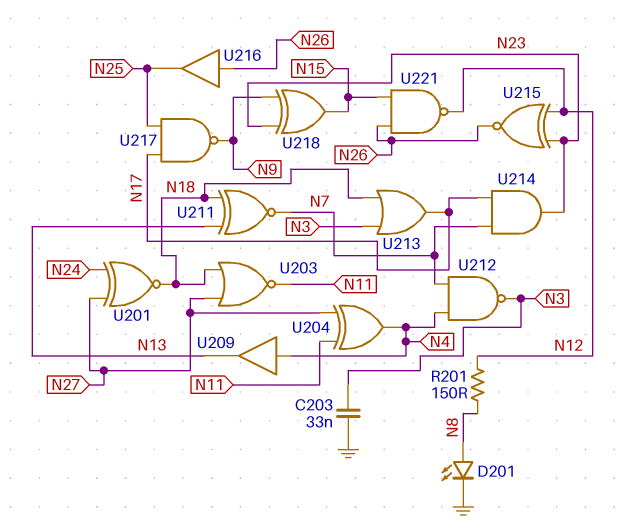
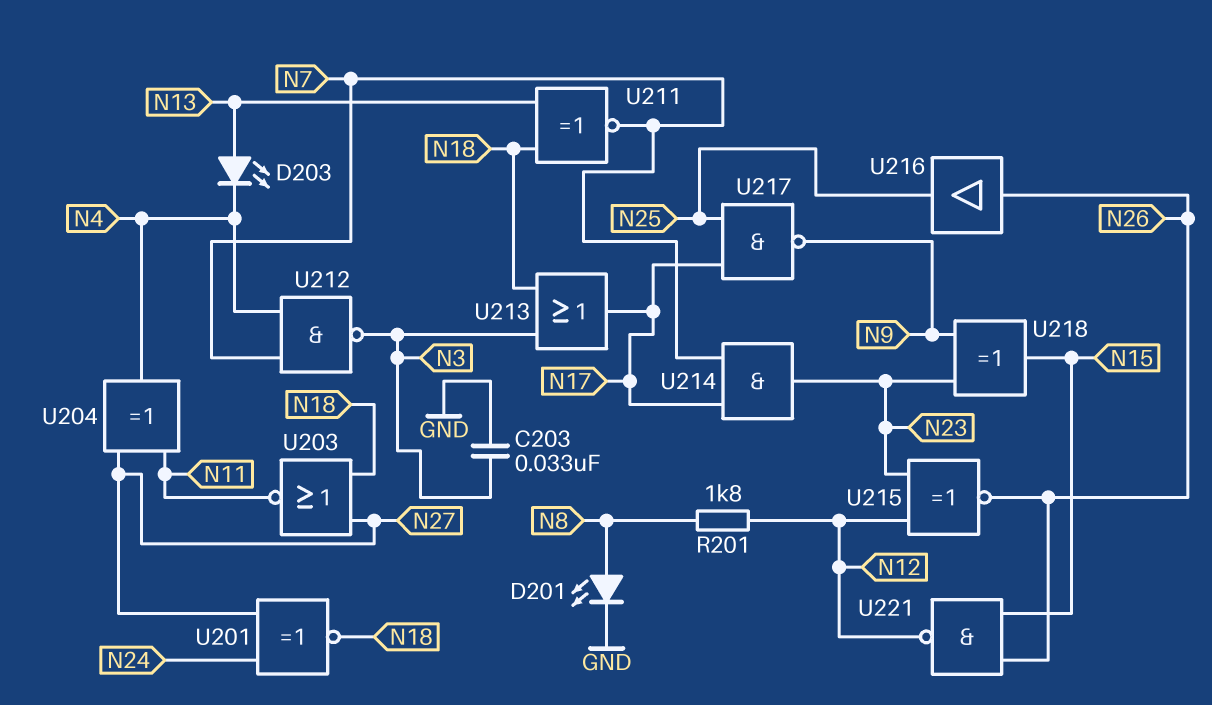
D203: none -> LED (A N13, K N4)
R201: 150 (N8, N12) -> 1.8k (N8, N12)
U209: buffer (in N4, out N13) -> none

